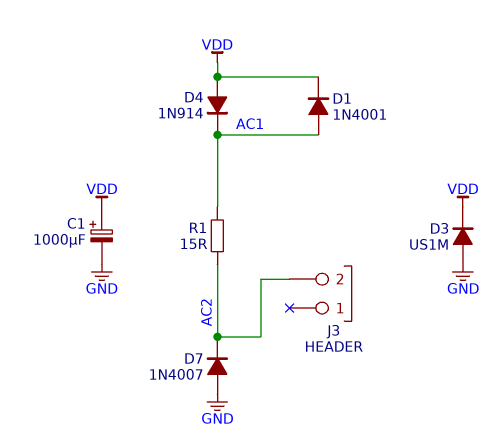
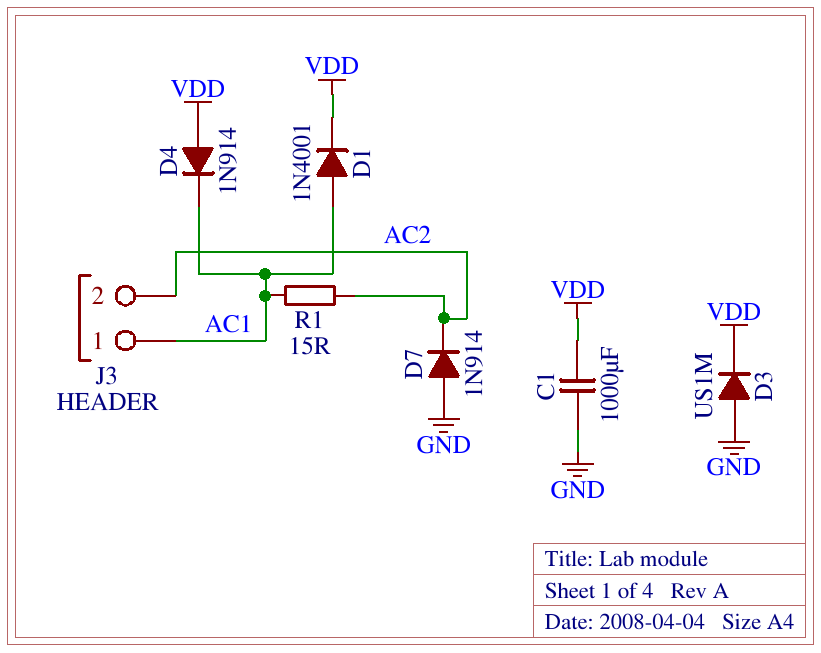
C1: 1000uF (plus VDD, minus GND) -> 1000uF (GND, VDD)
D7: diode 1N4007 (A GND, K AC2) -> diode 1N914 (A GND, K AC2)
J3 pin 1: none -> AC1

